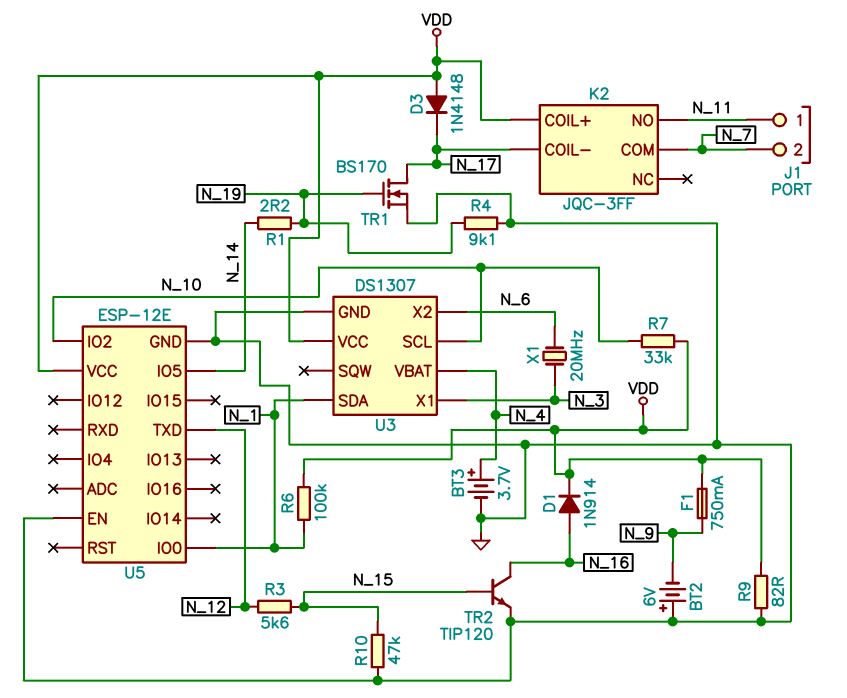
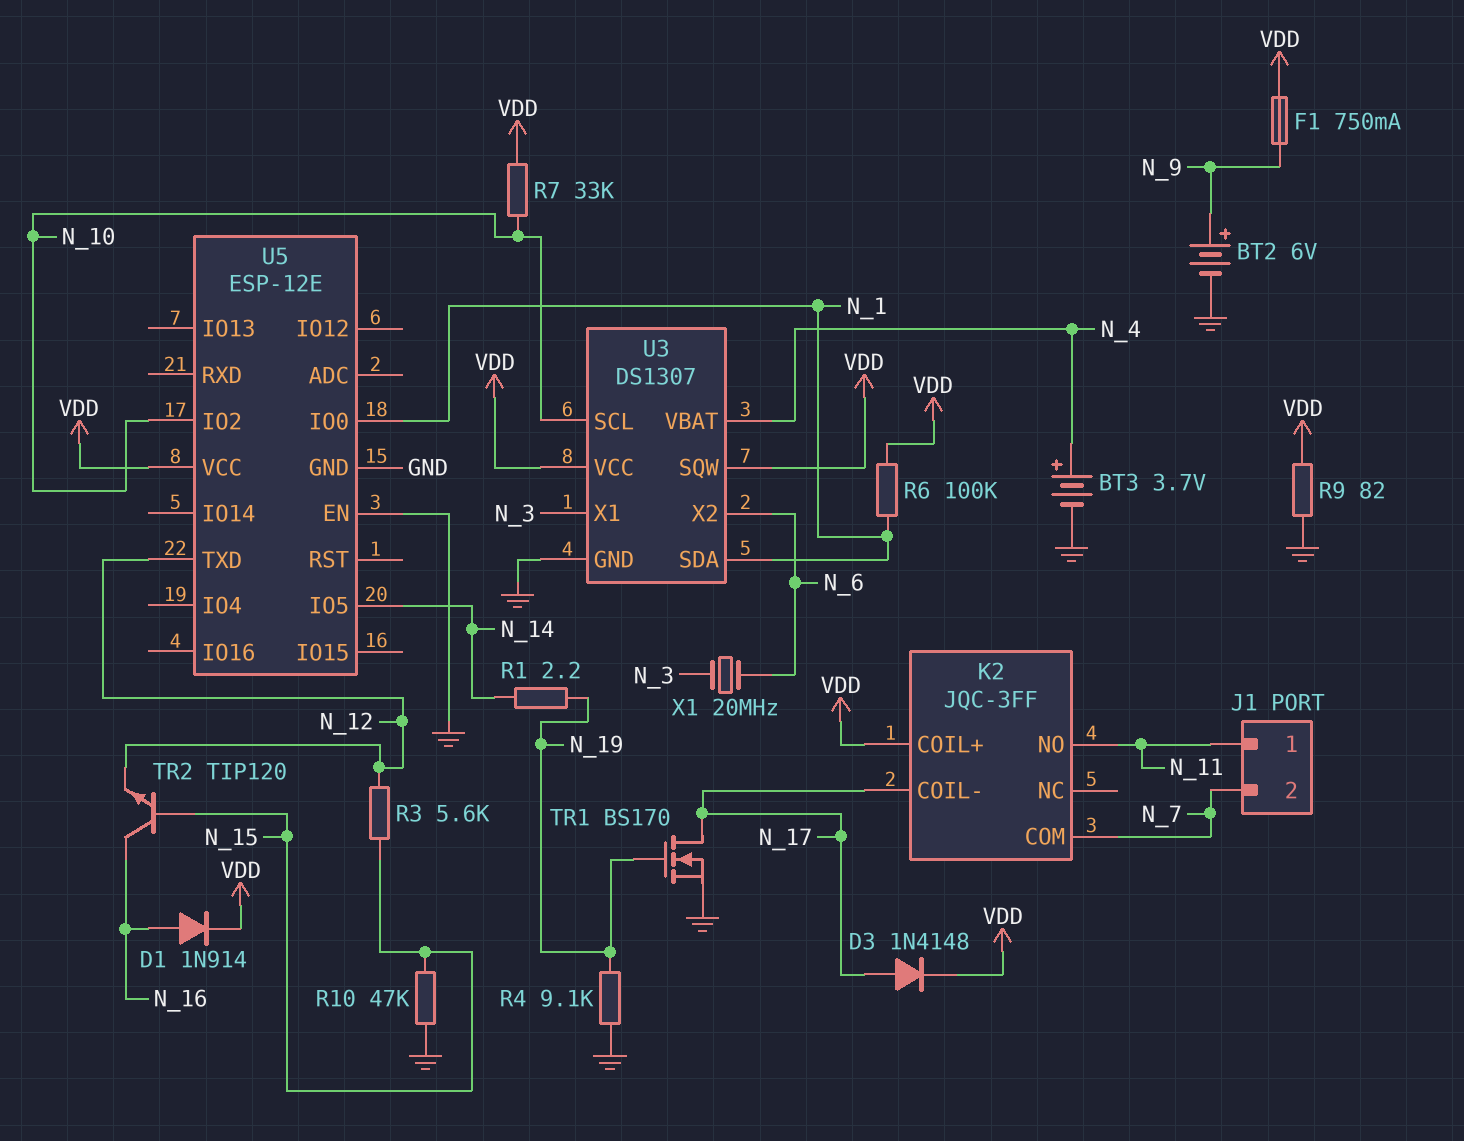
BT2: 6V (plus GND, minus N_9) -> 6V (plus N_9, minus GND)
D3: diode 1N4148 (A VDD, K N_17) -> diode 1N4148 (A N_17, K VDD)
TR2: NPN TIP120 (B N_15, C N_16, E GND) -> NPN TIP120 (B N_15, C N_16, E N_12)
U3 pin SQW: none -> VDD

